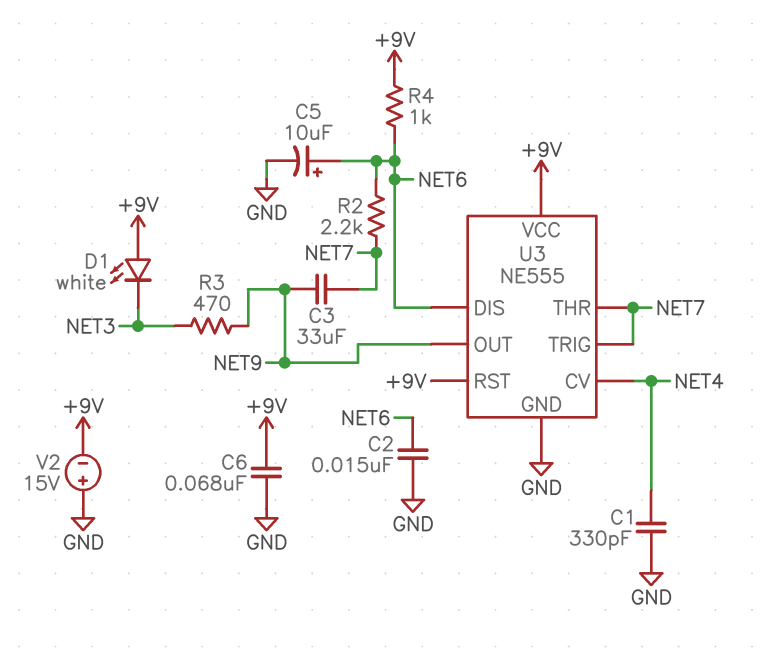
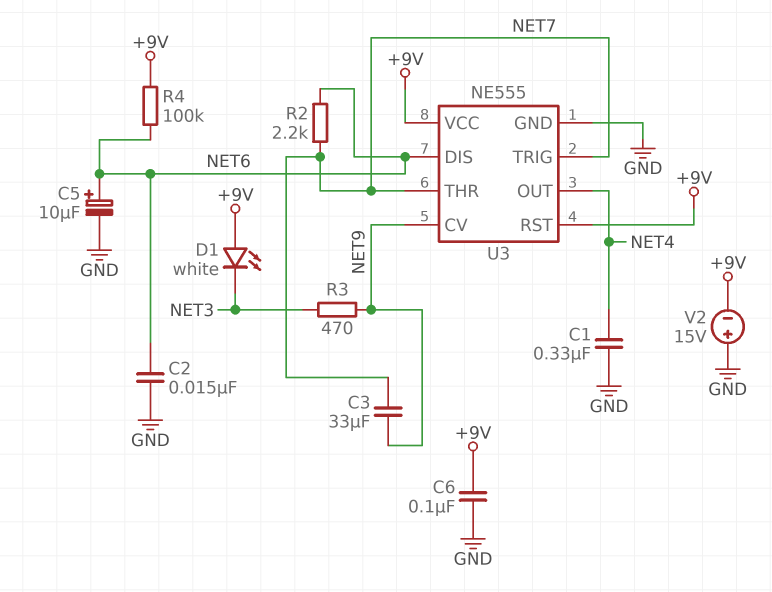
C1: 330pF (GND, NET4) -> 330nF (GND, NET4)
C6: 68nF (+9V, GND) -> 100nF (+9V, GND)
R4: 1k (+9V, NET6) -> 100k (+9V, NET6)
U3 pin CV: NET4 -> NET9
U3 pin OUT: NET9 -> NET4

